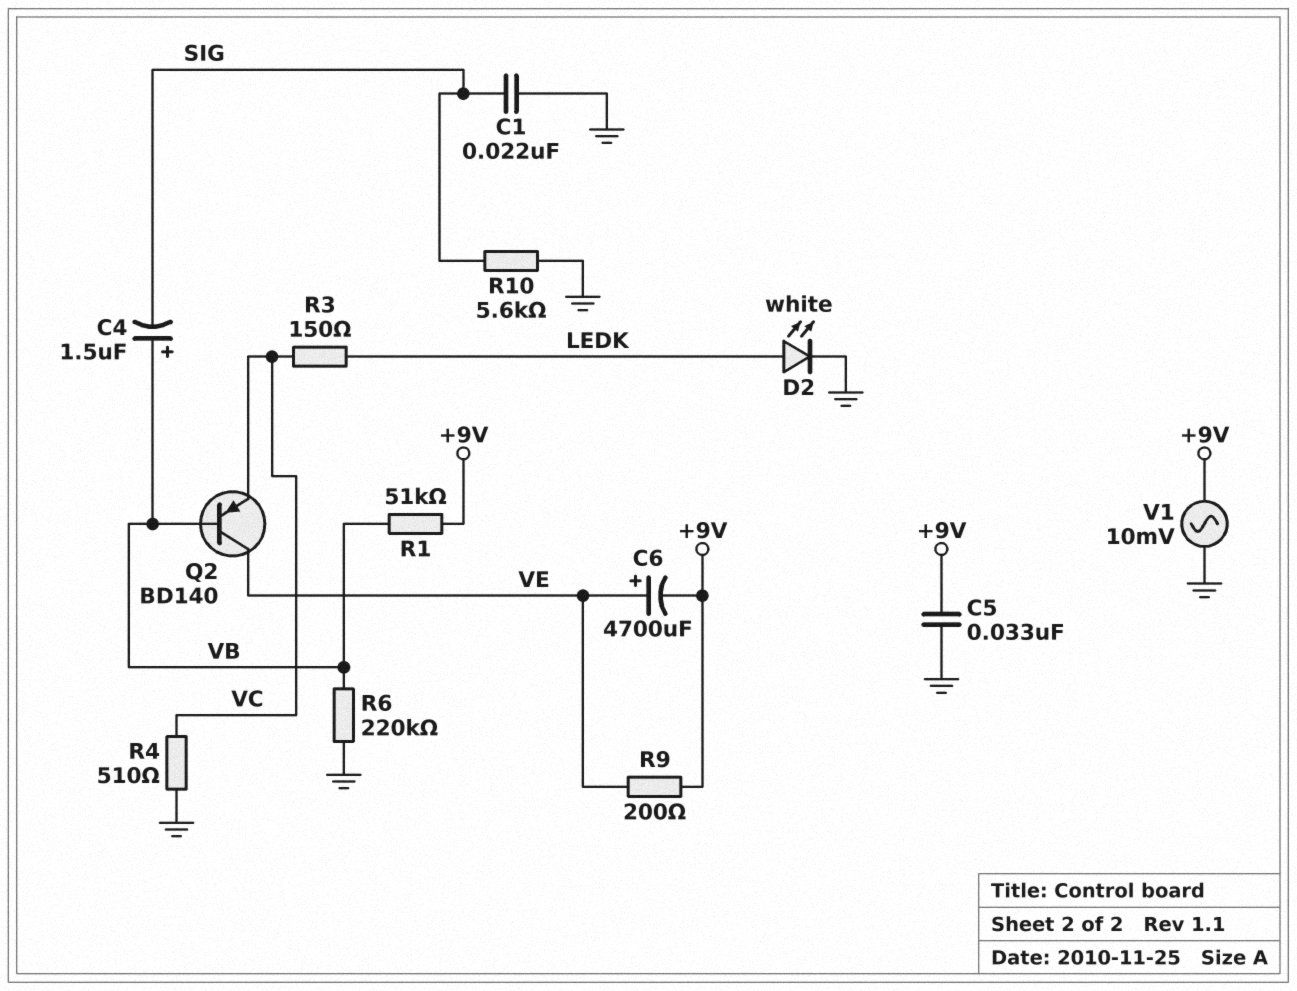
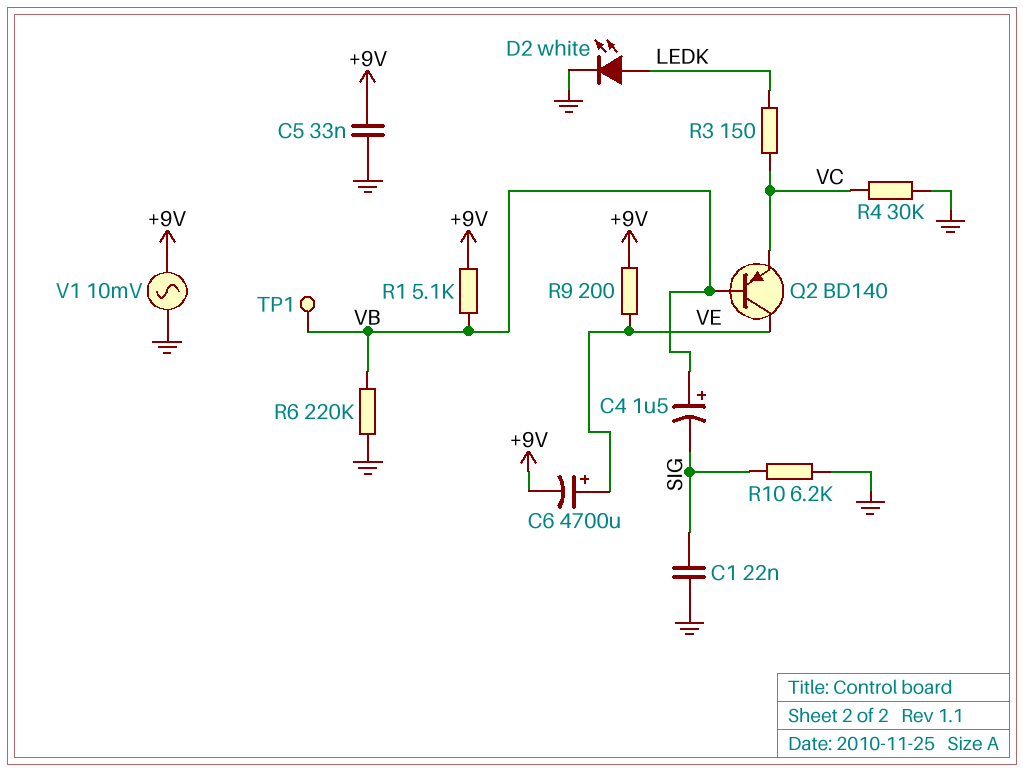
R1: 51k (+9V, VB) -> 5.1k (+9V, VB)
R4: 510 (GND, VC) -> 30k (GND, VC)
R10: 5.6k (GND, SIG) -> 6.2k (GND, SIG)
TP1: none -> test point (VB)

